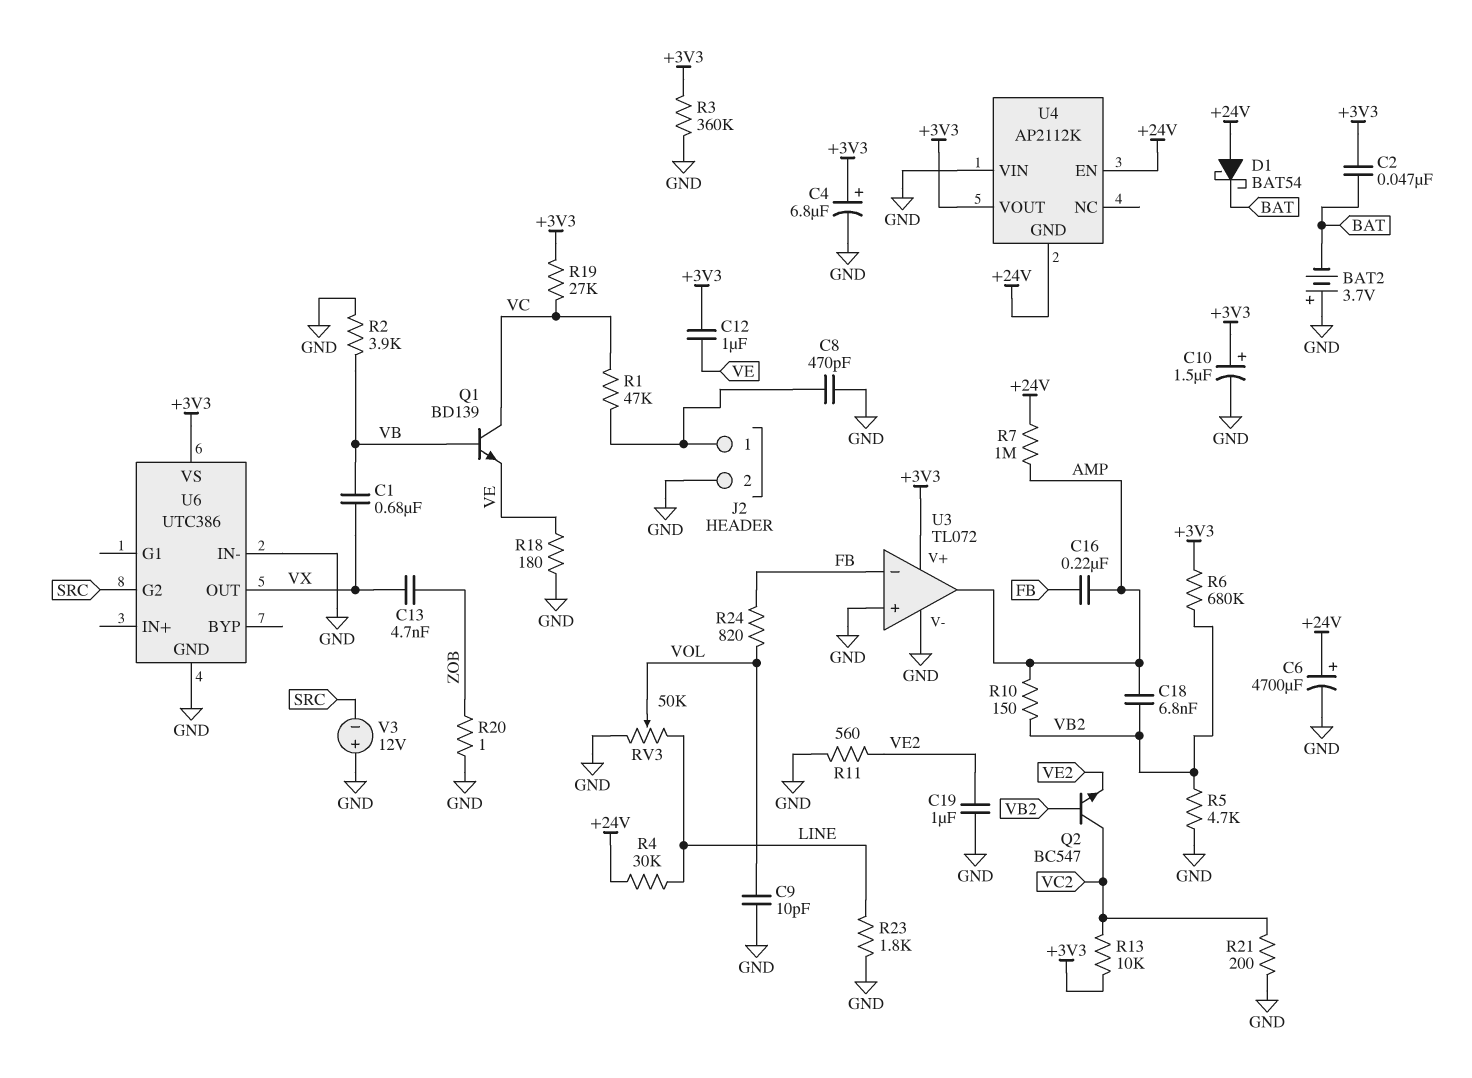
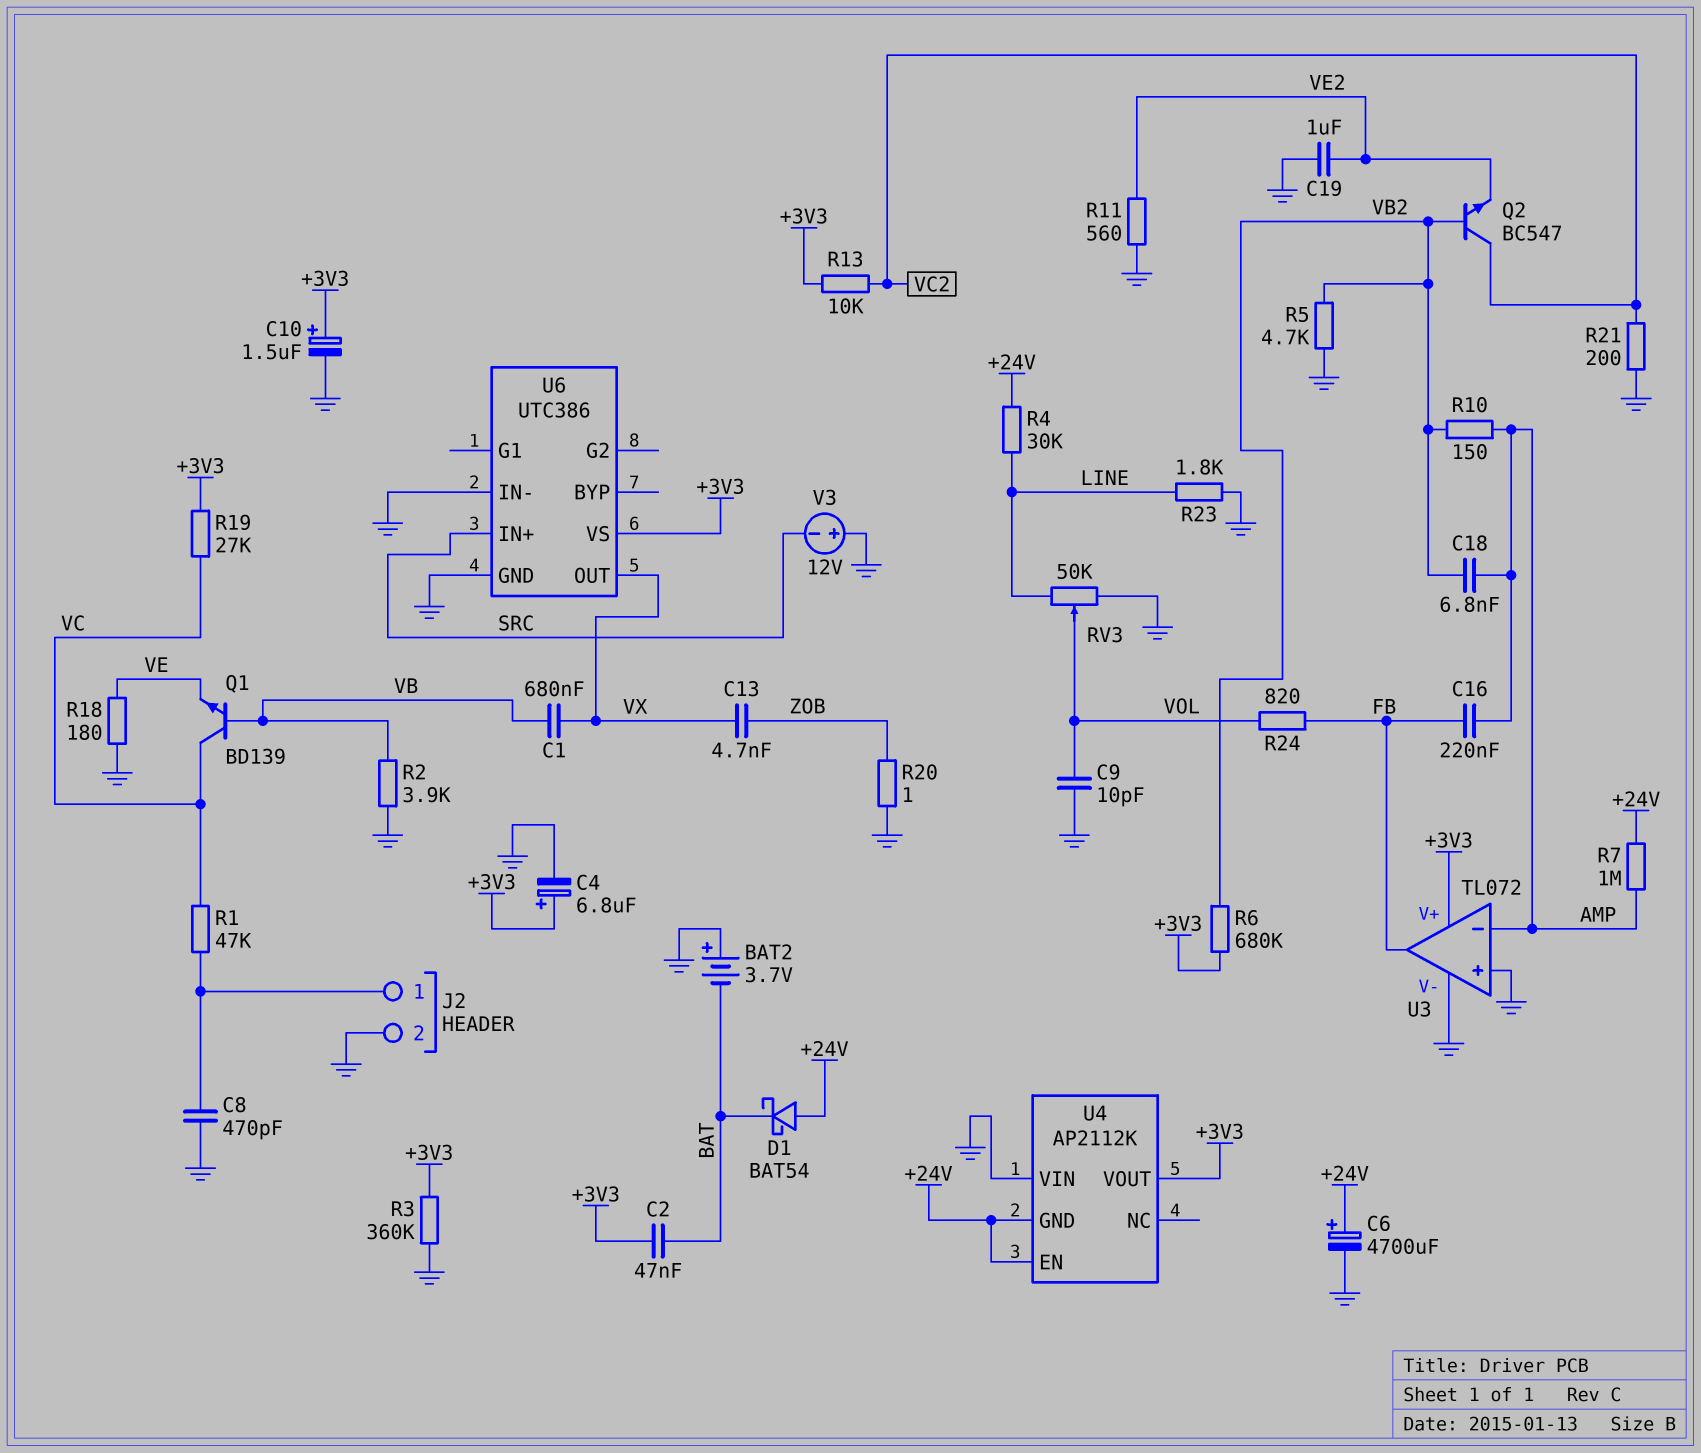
C12: 1uF (+3V3, VE) -> none
U3 pin in-: FB -> AMP
U3 pin out: AMP -> FB
U6 pin G2: SRC -> none
U6 pin IN+: none -> SRC

